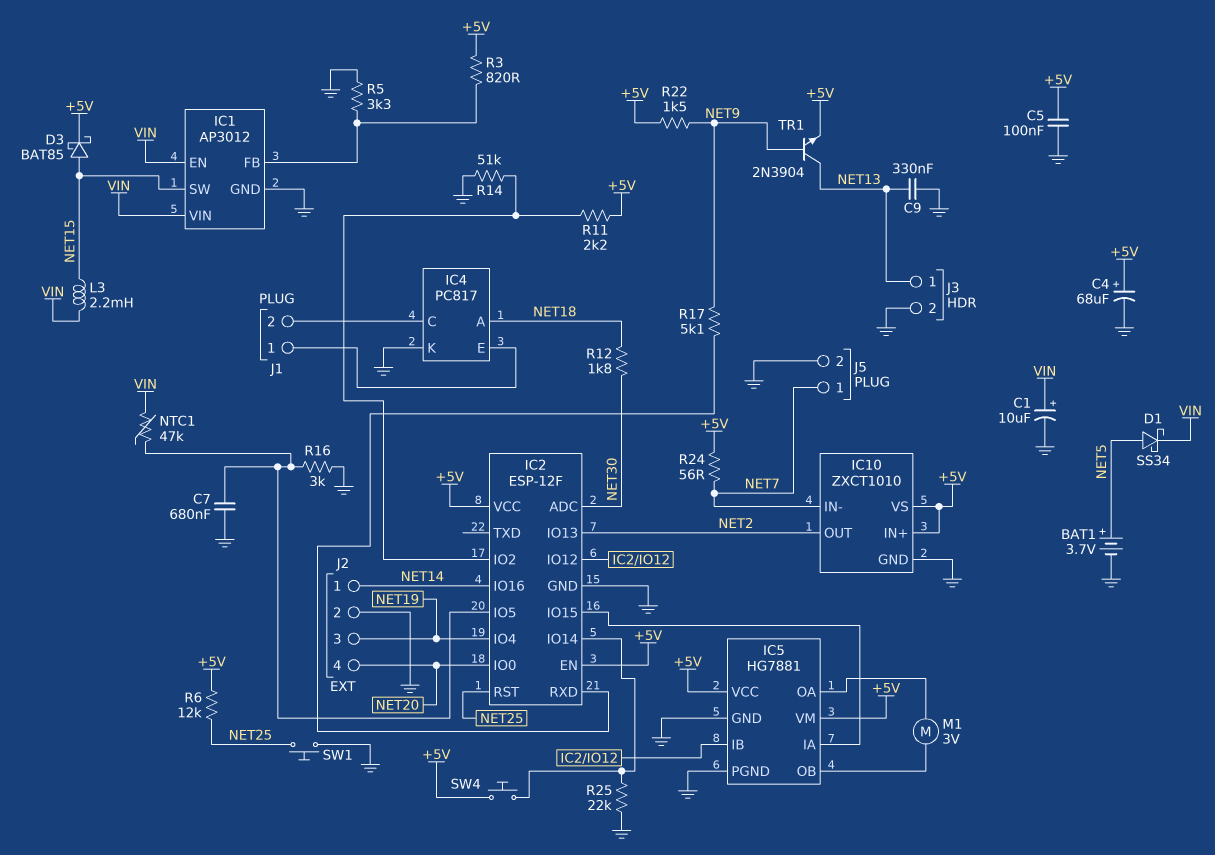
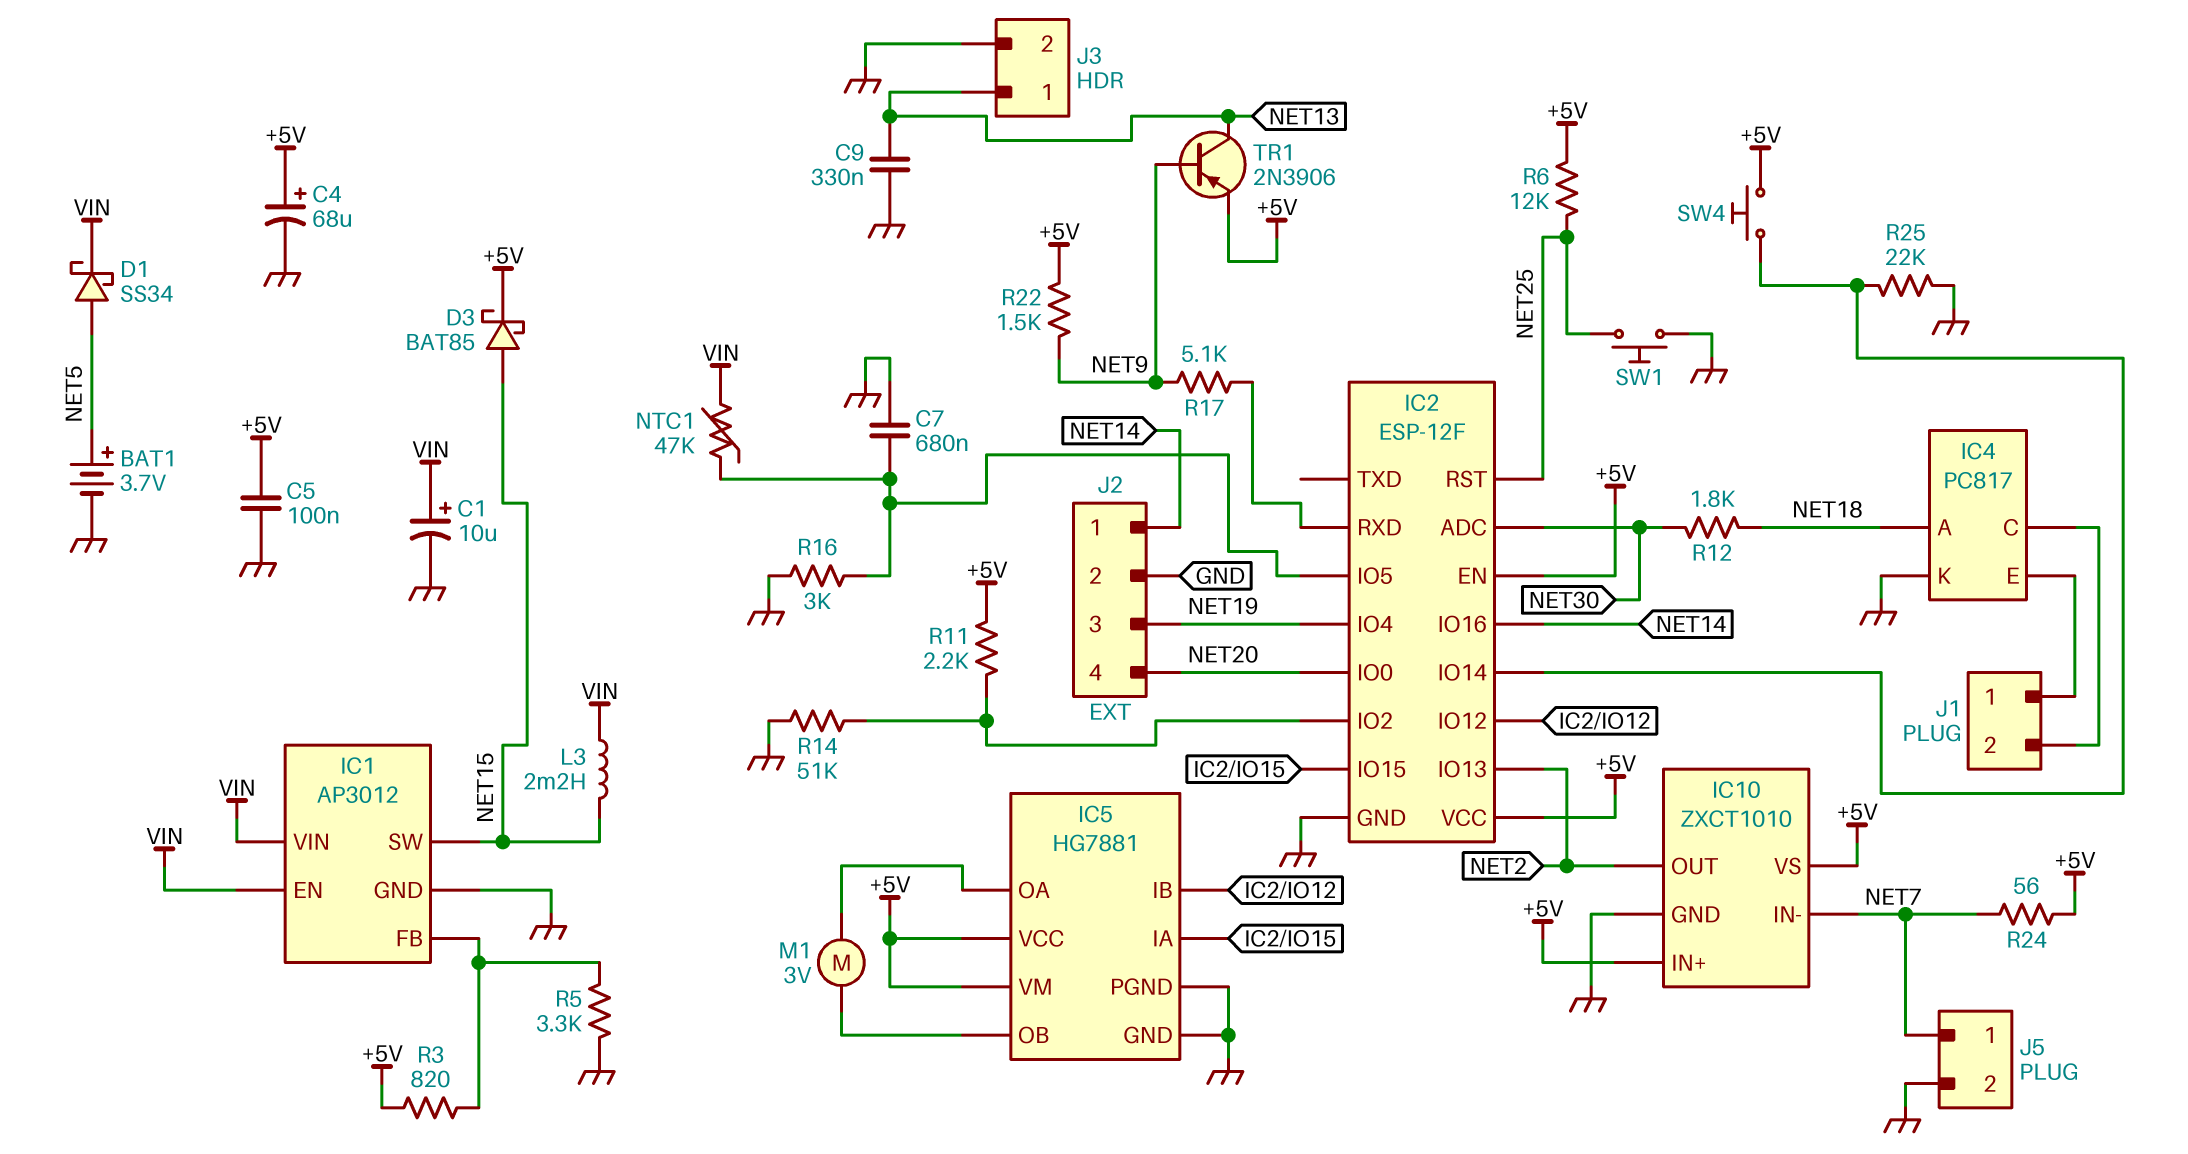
TR1: NPN 2N3904 (B NET9, C NET13, E +5V) -> PNP 2N3906 (B NET9, C NET13, E +5V)

